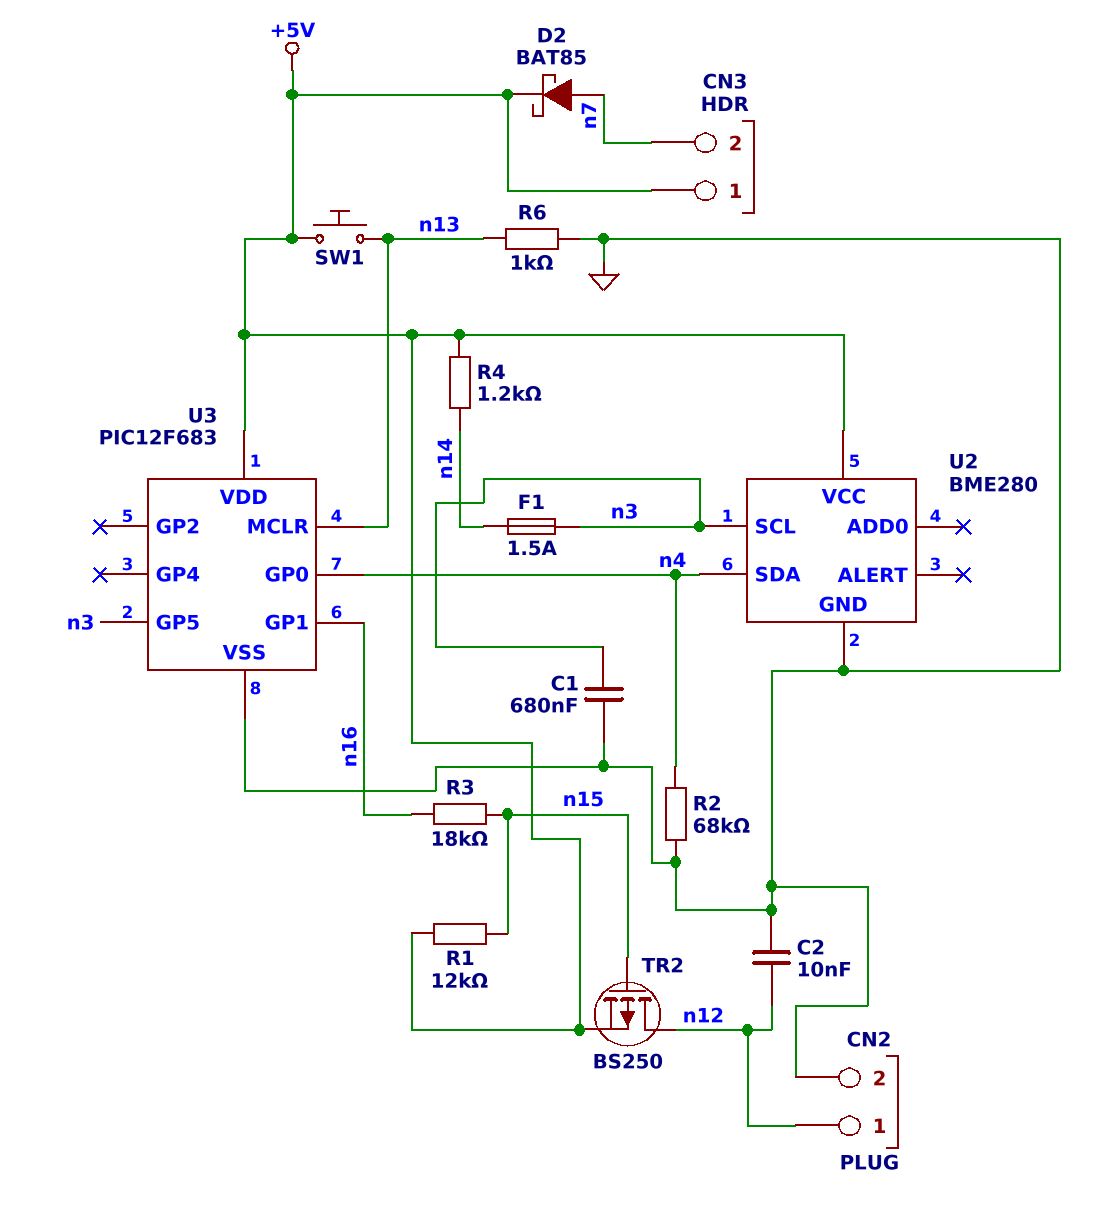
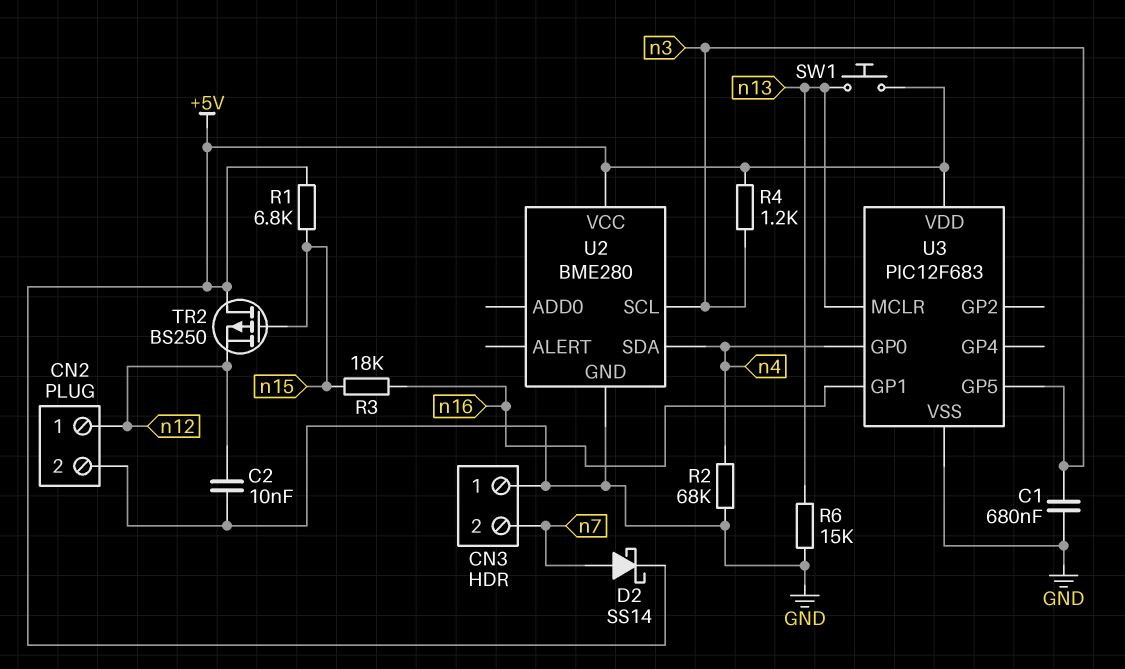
CN3 pin 1: +5V -> GND
D2: schottky BAT85 (A n7, K +5V) -> schottky SS14 (A n7, K +5V)
F1: 1.5A (n3, n14) -> none
R1: 12k (+5V, n15) -> 6.8k (+5V, n15)
R4: 1.2k (+5V, n14) -> 1.2k (+5V, n3)
R6: 1k (GND, n13) -> 15k (GND, n13)
TR2: PMOS BS250 (G n15, D n12, S +5V) -> PMOS BS250 (G n15, D +5V, S n12)

